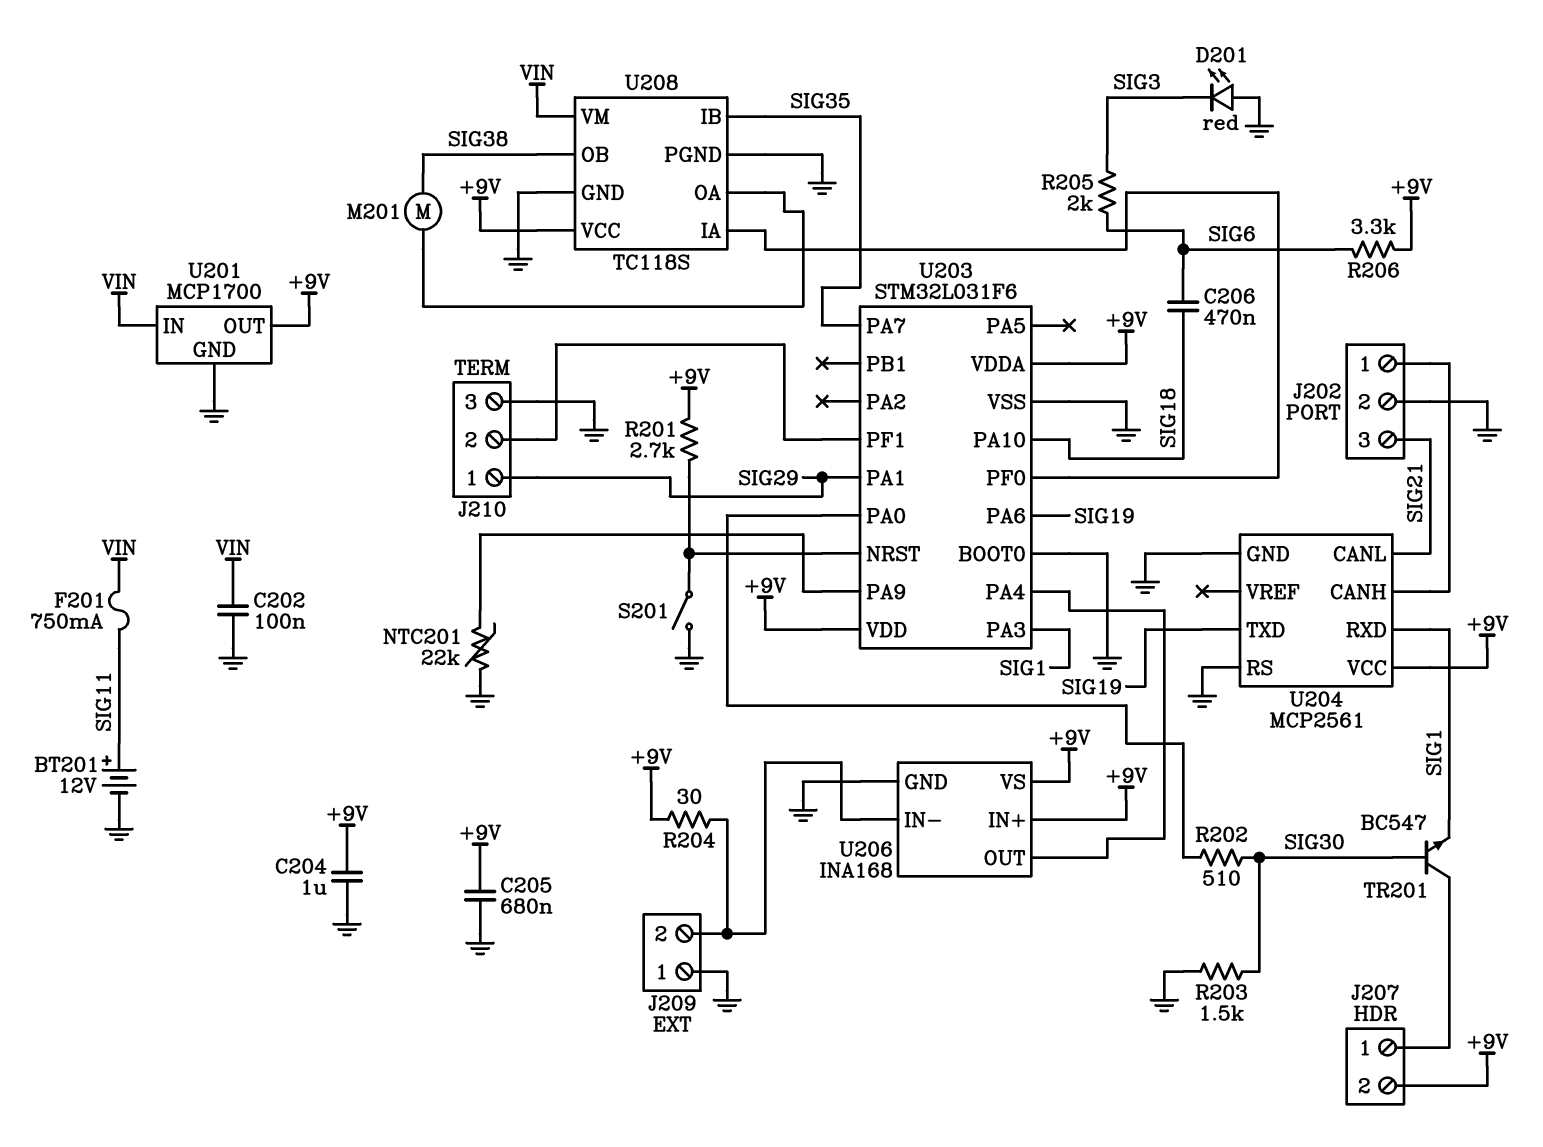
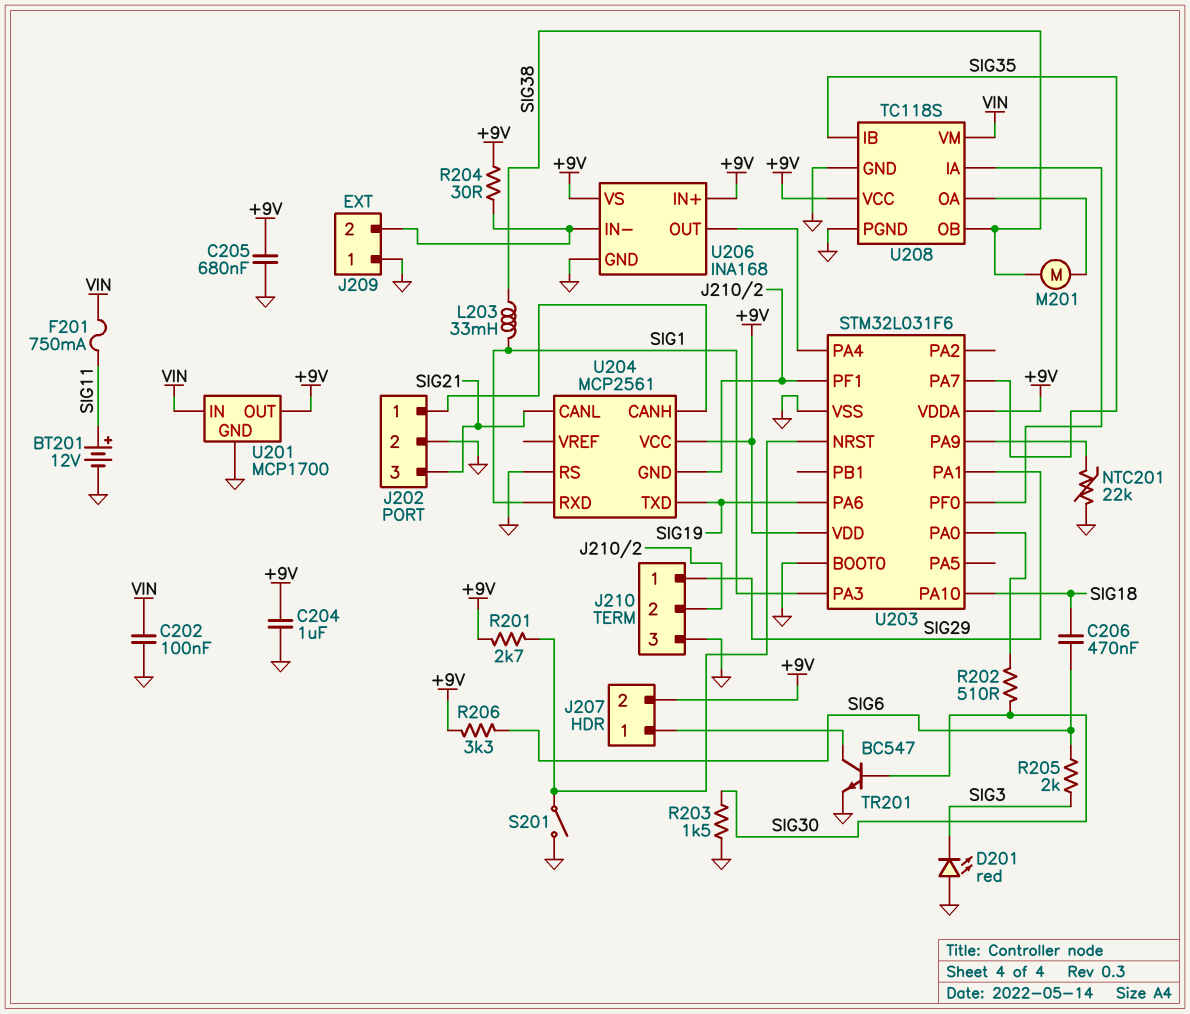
L203: none -> 33mH (SIG1, SIG38)
TR201: NPN BC547 (B SIG30, C J207/1, E SIG1) -> NPN BC547 (B SIG30, C J207/1, E GND)
U204 pin GND: GND -> J210/2

